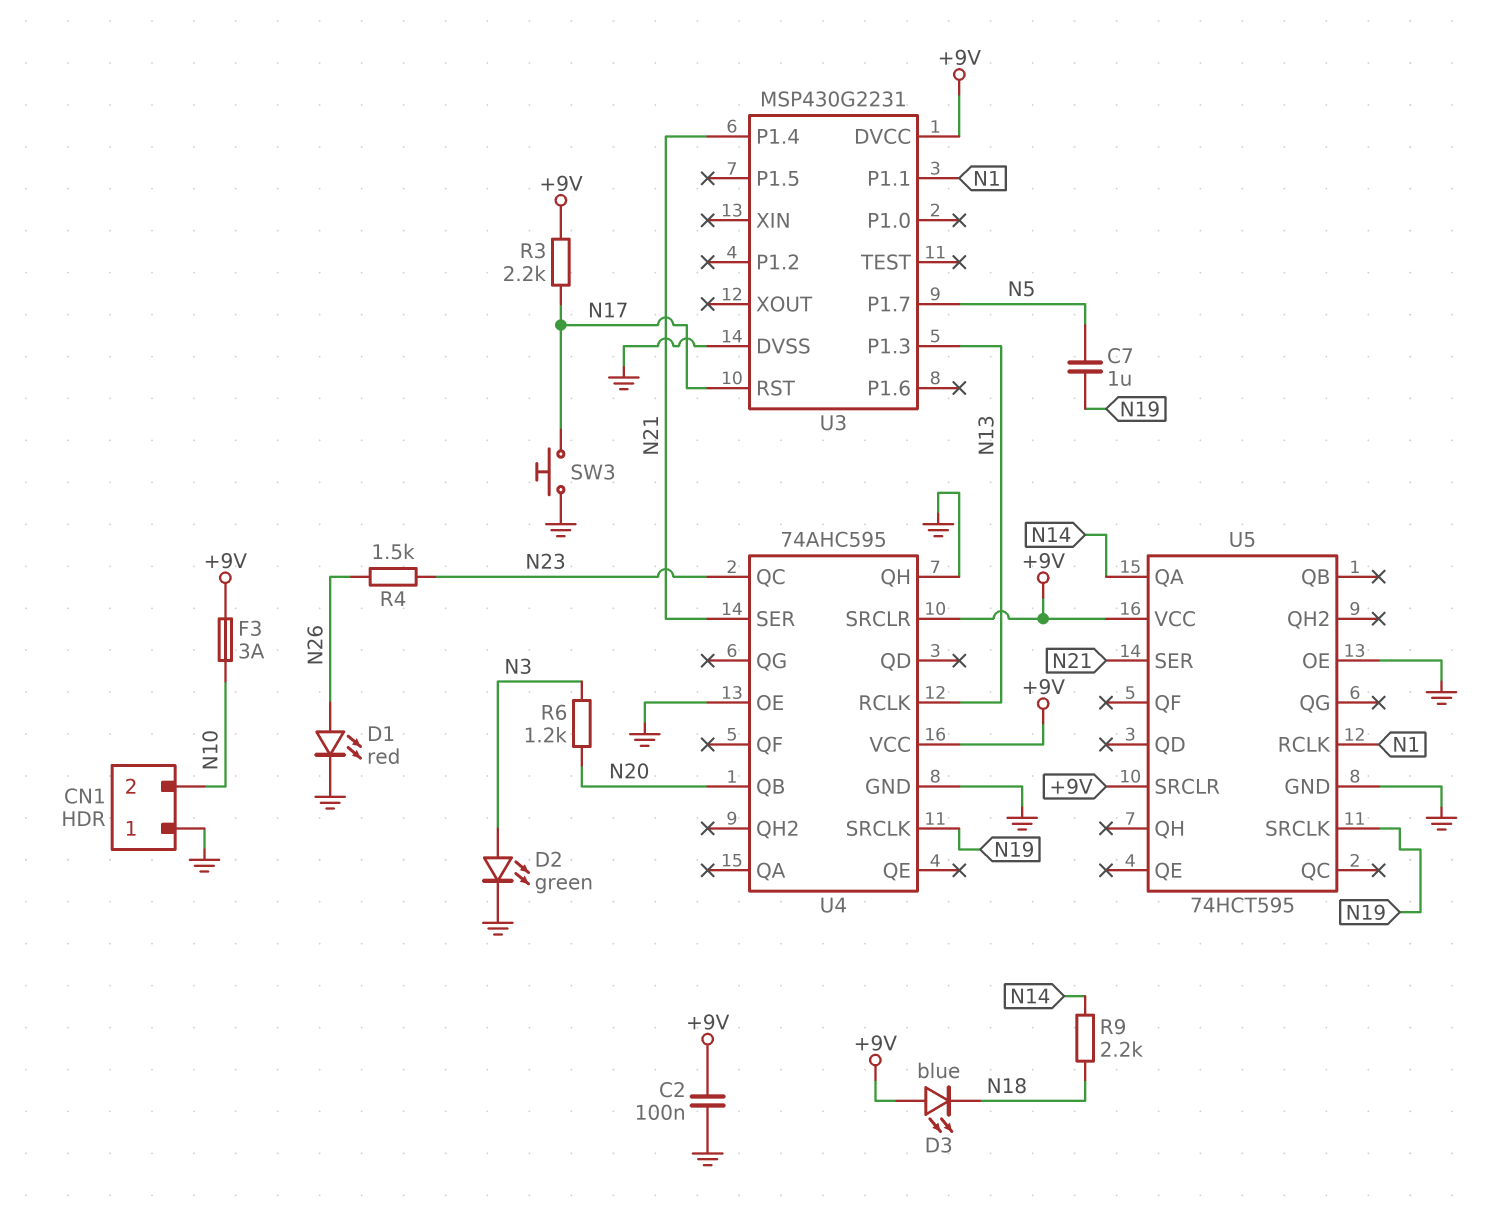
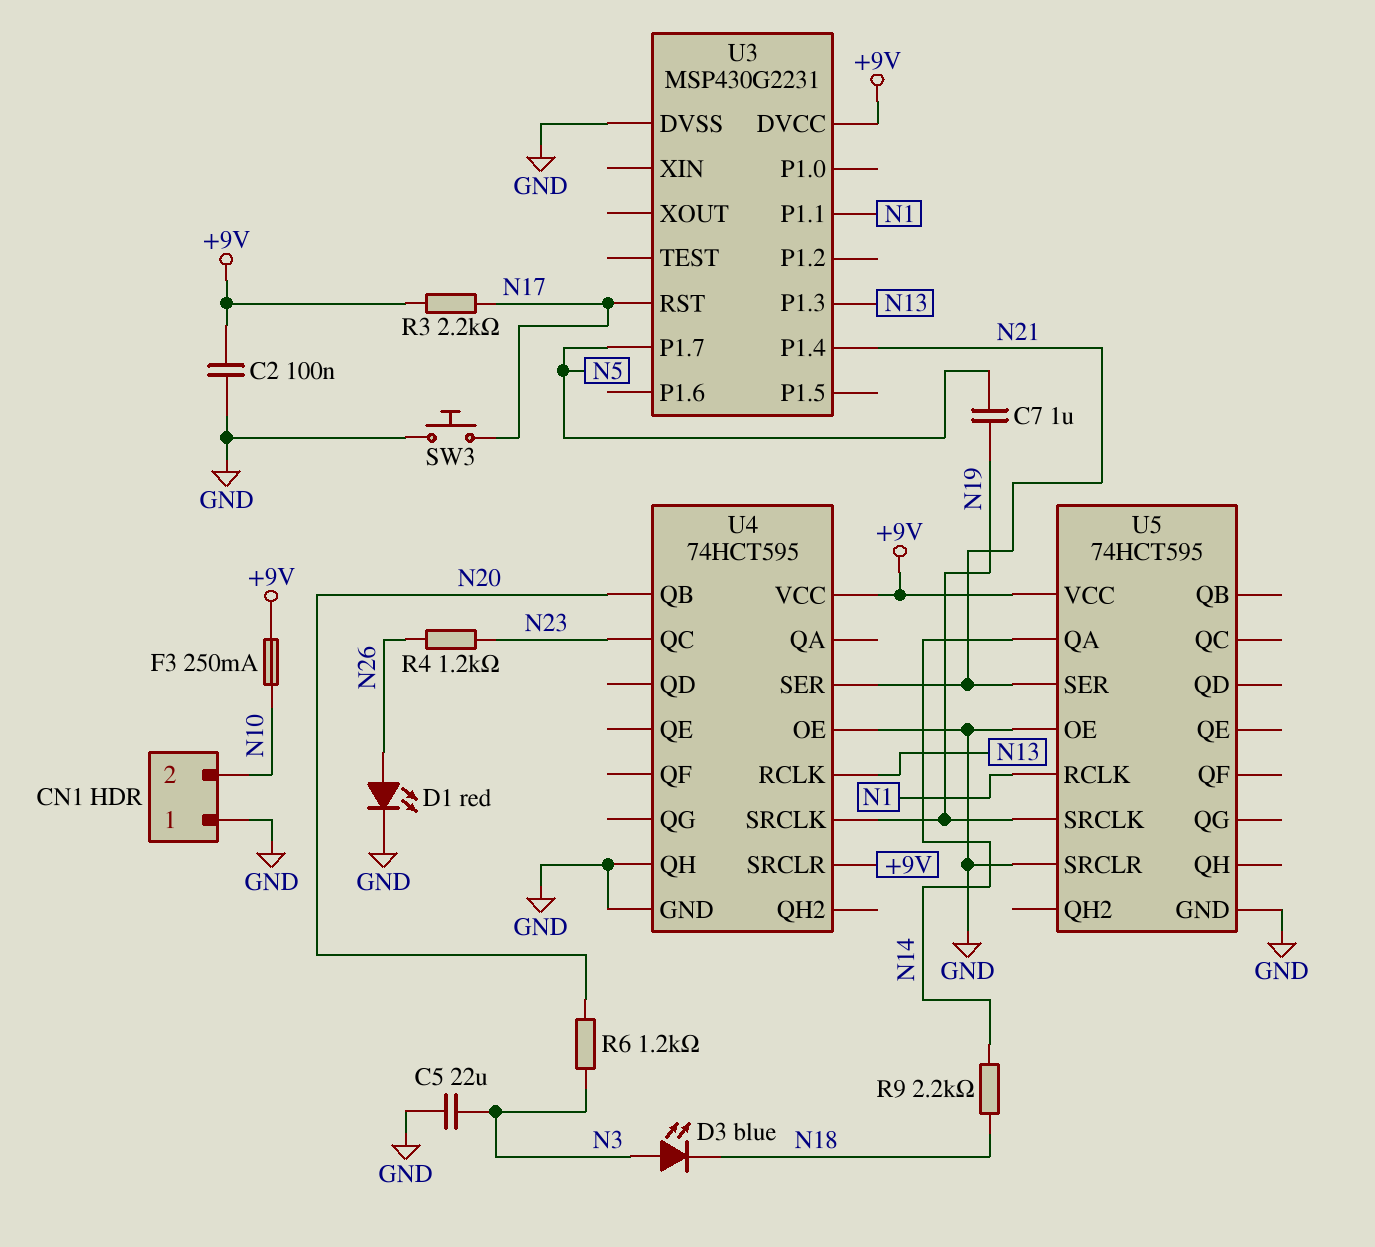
C5: none -> 22uF (GND, N3)
D2: LED green (A N3, K GND) -> none
D3: LED blue (A +9V, K N18) -> LED blue (A N3, K N18)
F3: 3A (+9V, N10) -> 250mA (+9V, N10)
R4: 1.5k (N23, N26) -> 1.2k (N23, N26)
U4: 74AHC595 -> 74HCT595
U5 pin SRCLR: +9V -> GND

